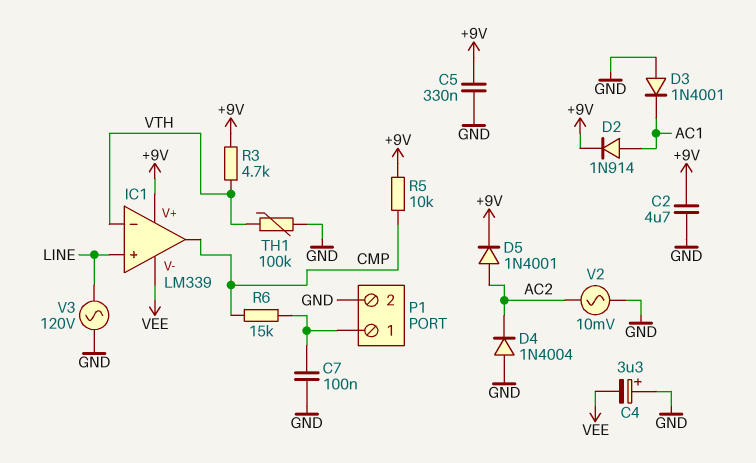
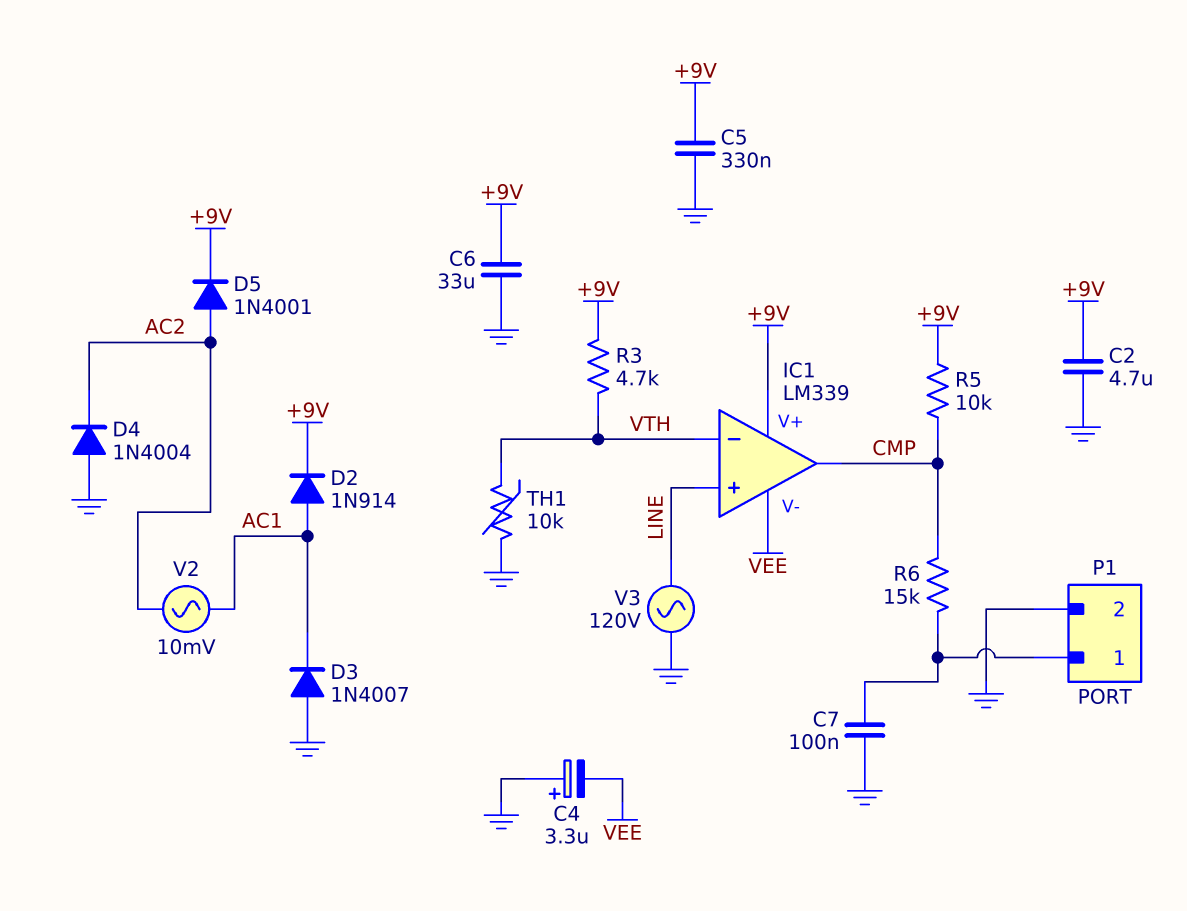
C6: none -> 33uF (+9V, GND)
D3: diode 1N4001 (A GND, K AC1) -> diode 1N4007 (A GND, K AC1)
TH1: 100k (GND, VTH) -> 10k (GND, VTH)
V2: AC 10mV (AC2, GND) -> AC 10mV (AC1, AC2)

